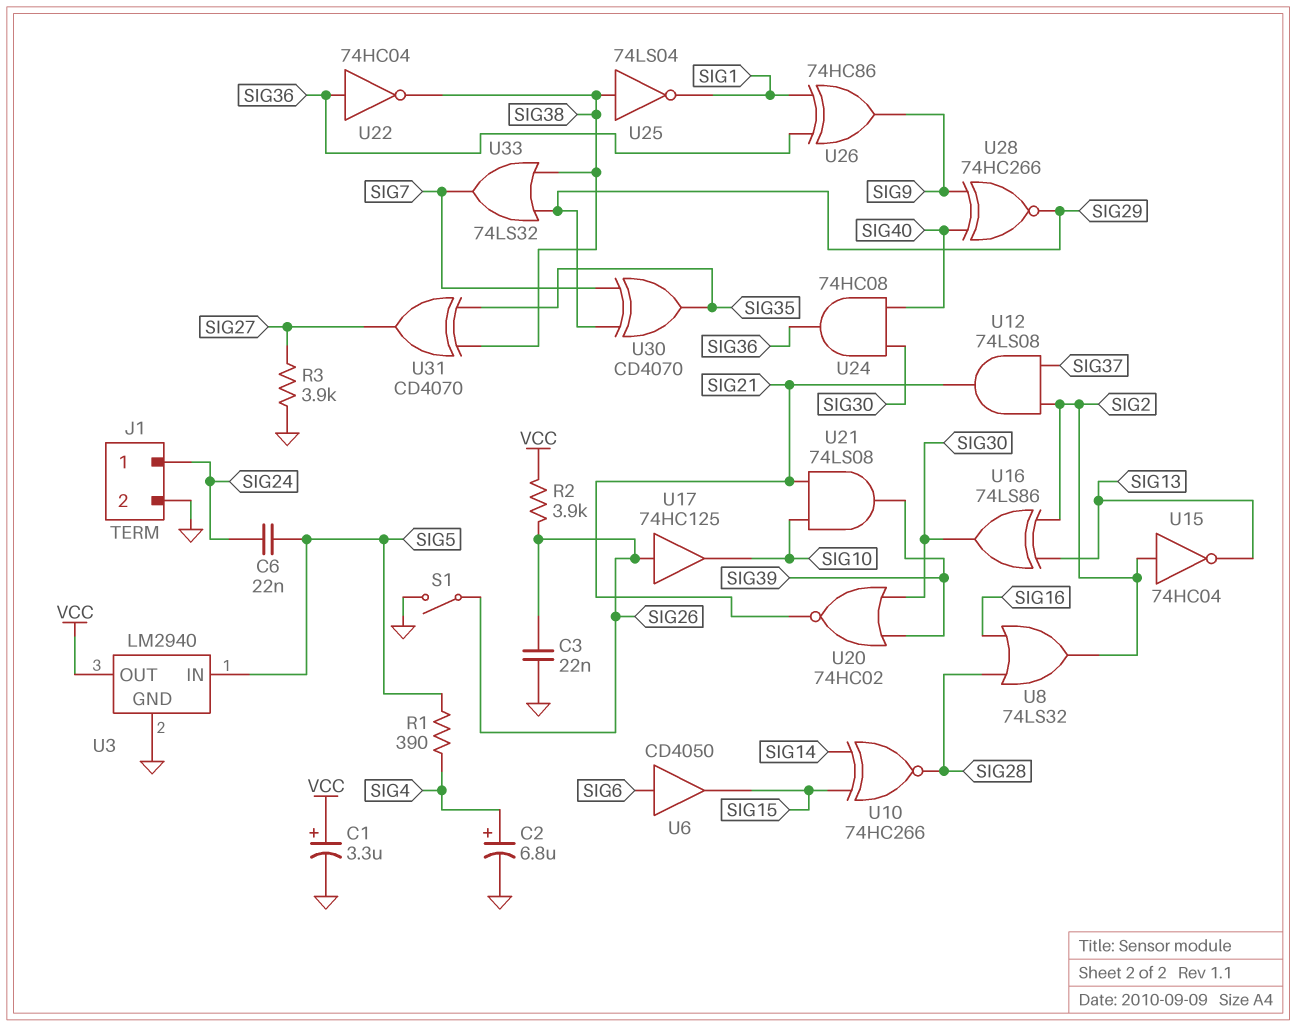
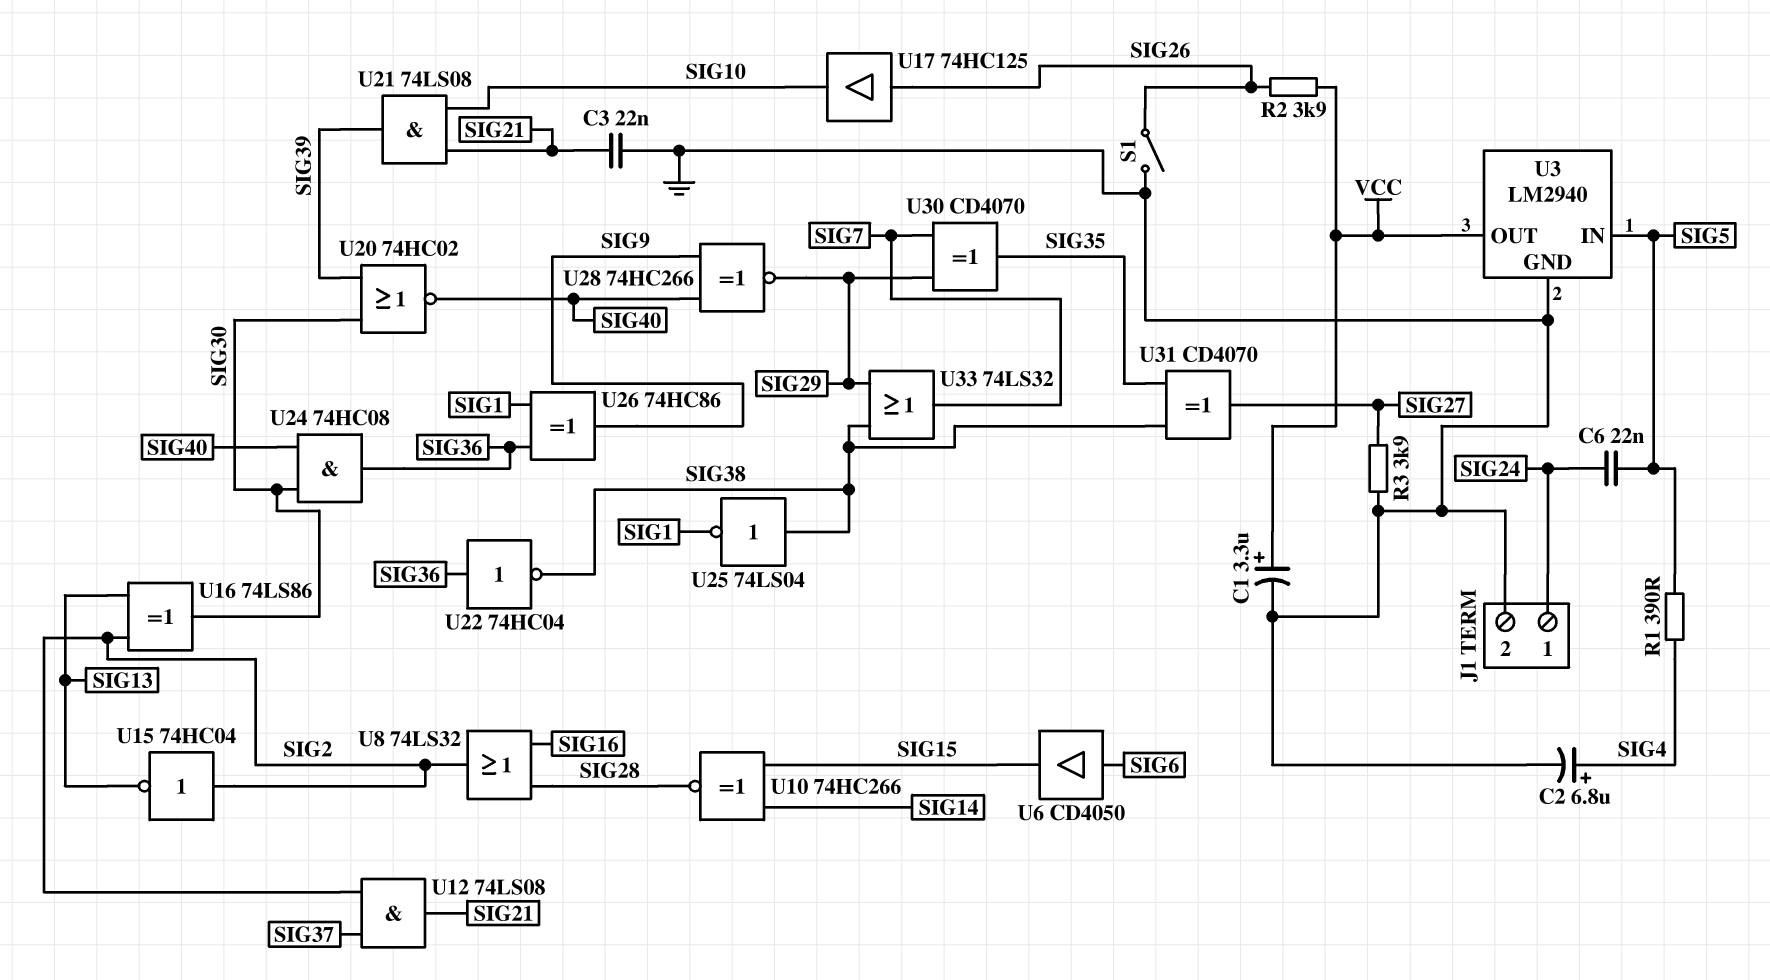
C3: 22nF (GND, SIG26) -> 22nF (GND, SIG21)
U20: NOR 74HC02 (in SIG30, in SIG39, out SIG21) -> NOR 74HC02 (in SIG30, in SIG39, out SIG40)

